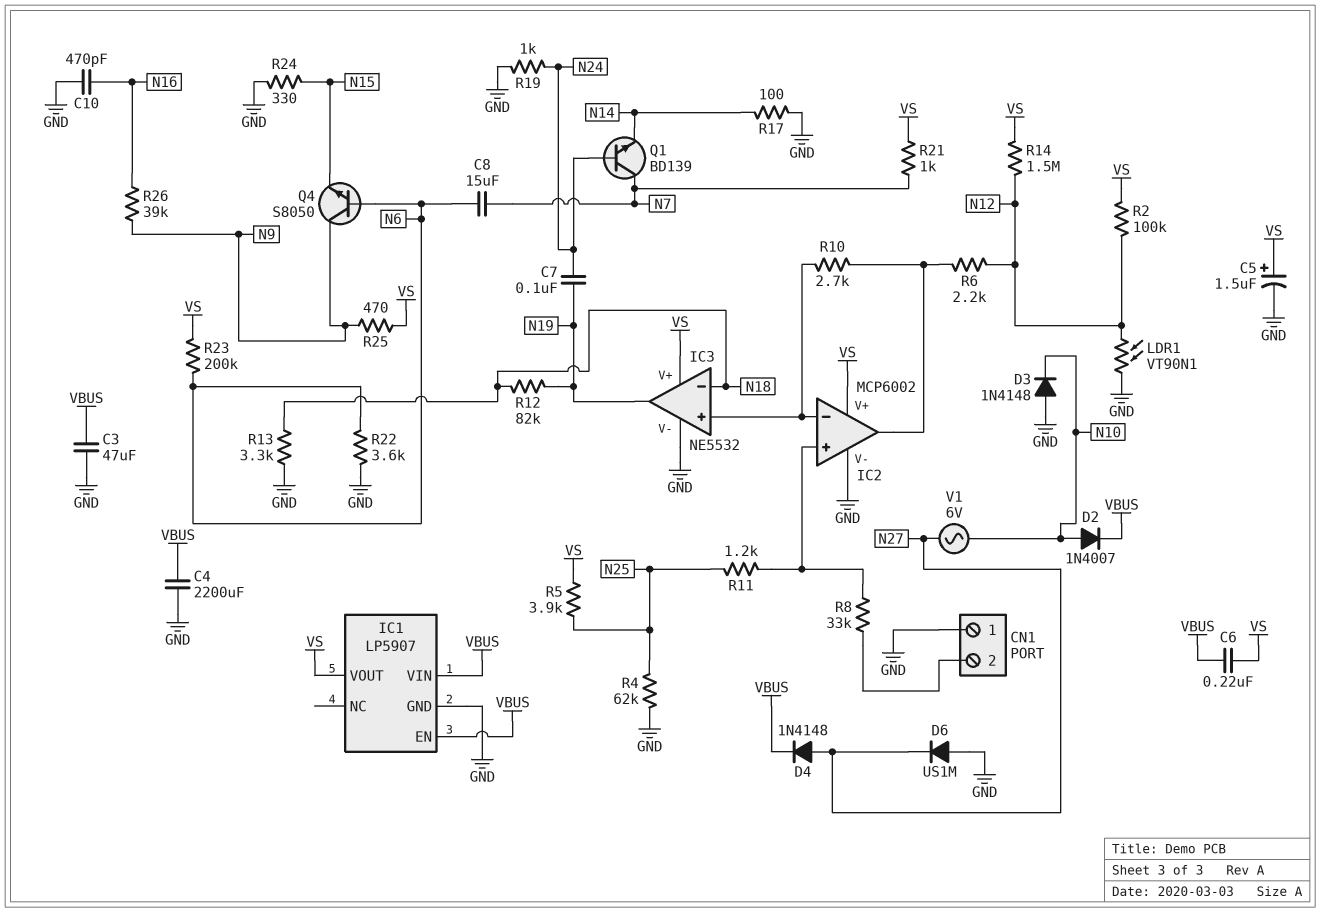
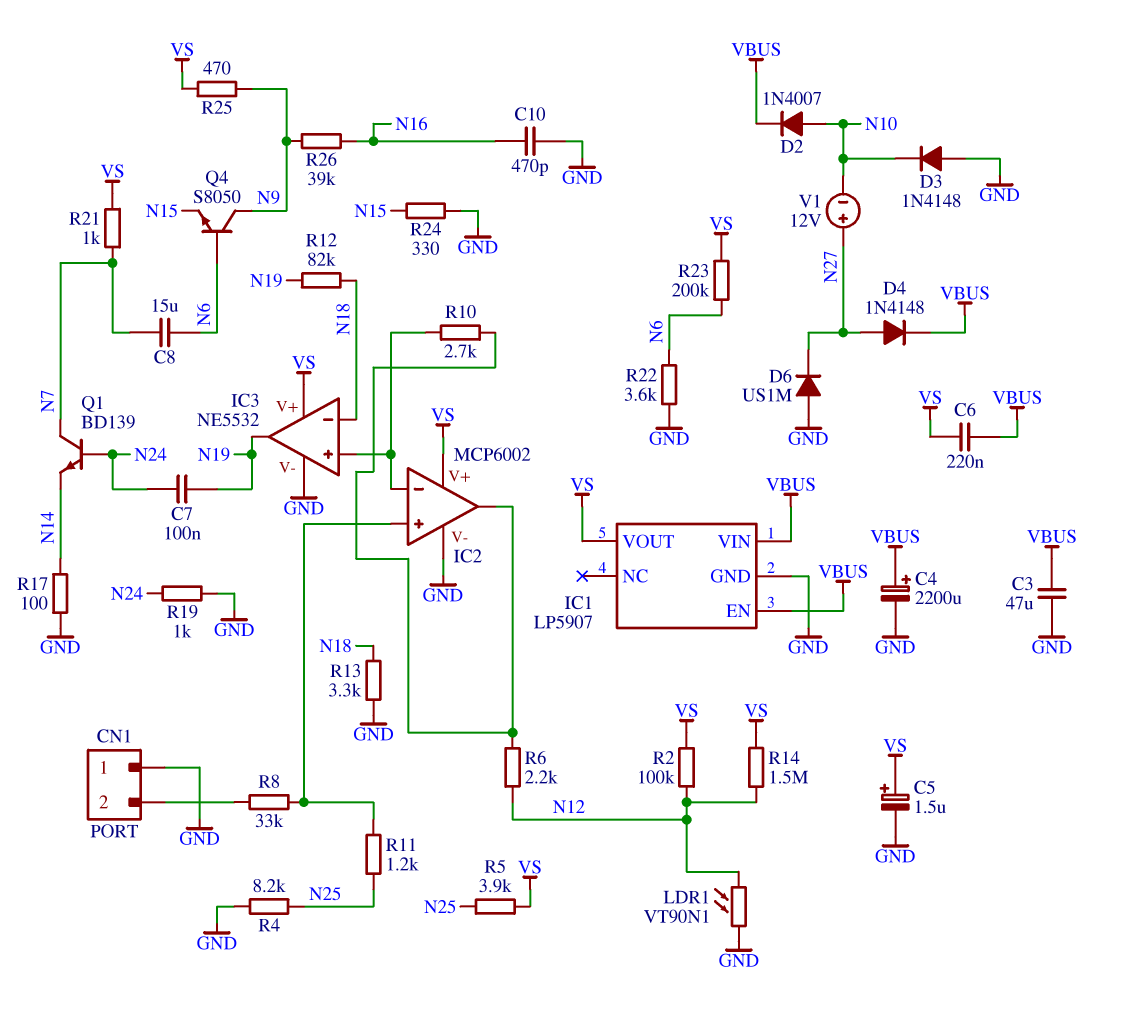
C4: 2200uF (GND, VBUS) -> 2200uF (plus VBUS, minus GND)
R4: 62k (GND, N25) -> 8.2k (GND, N25)
V1: AC 6V (N10, N27) -> 12V (plus N27, minus N10)

